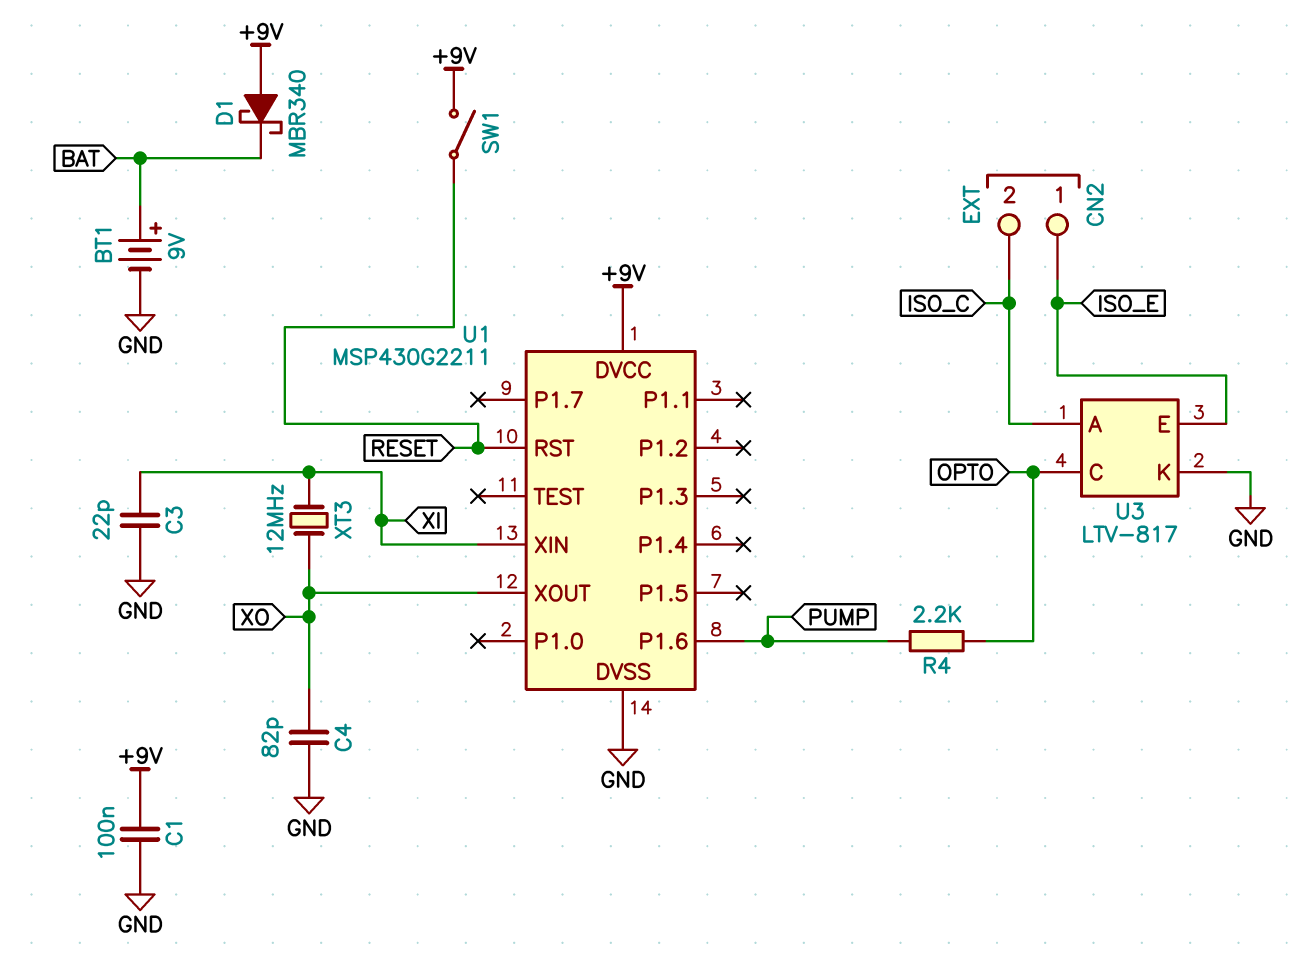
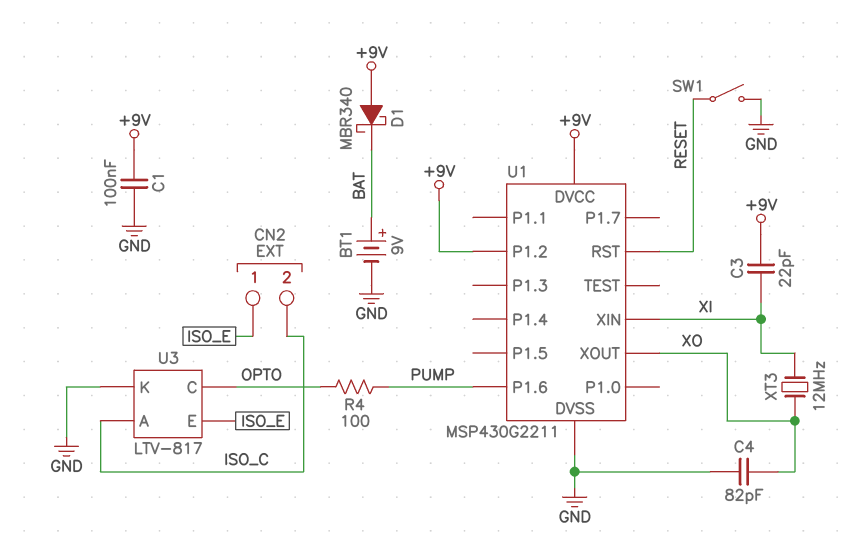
C3: 22pF (GND, XI) -> 22pF (+9V, XI)
R4: 2.2k (OPTO, PUMP) -> 100 (OPTO, PUMP)
SW1: switch (+9V, RESET) -> switch (GND, RESET)
U1 pin P1.2: none -> +9V

